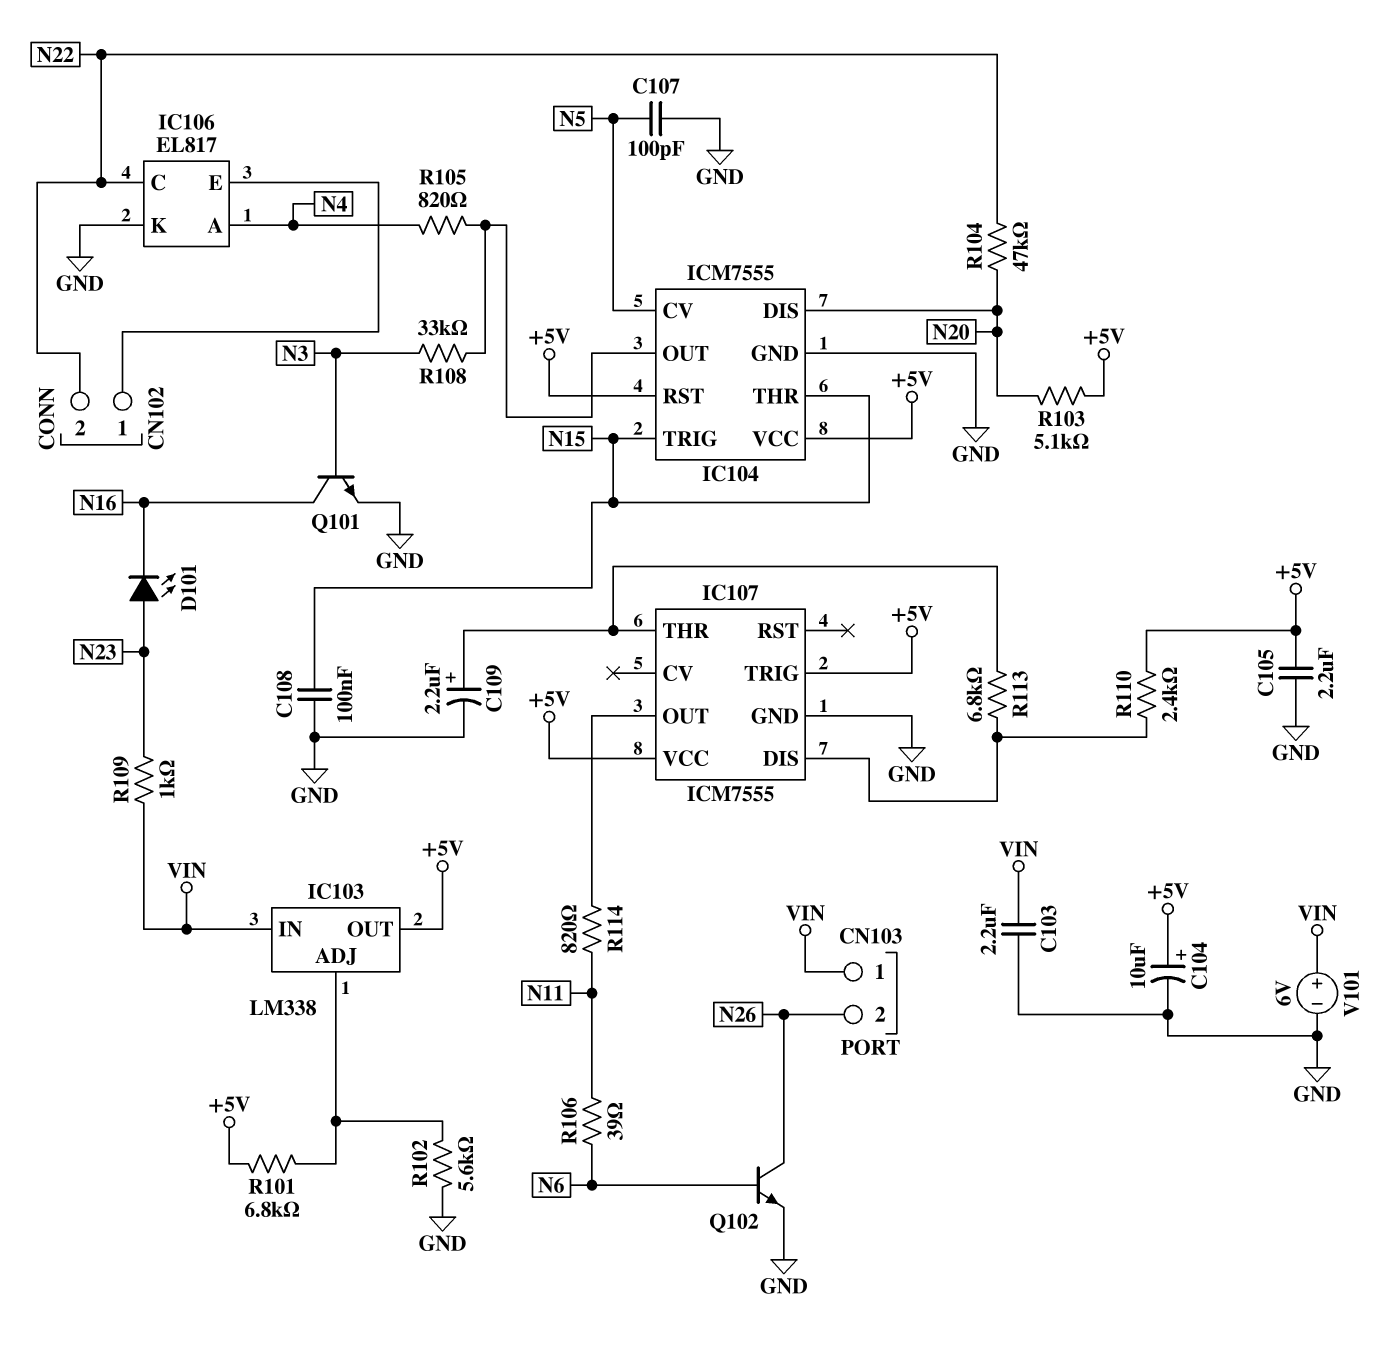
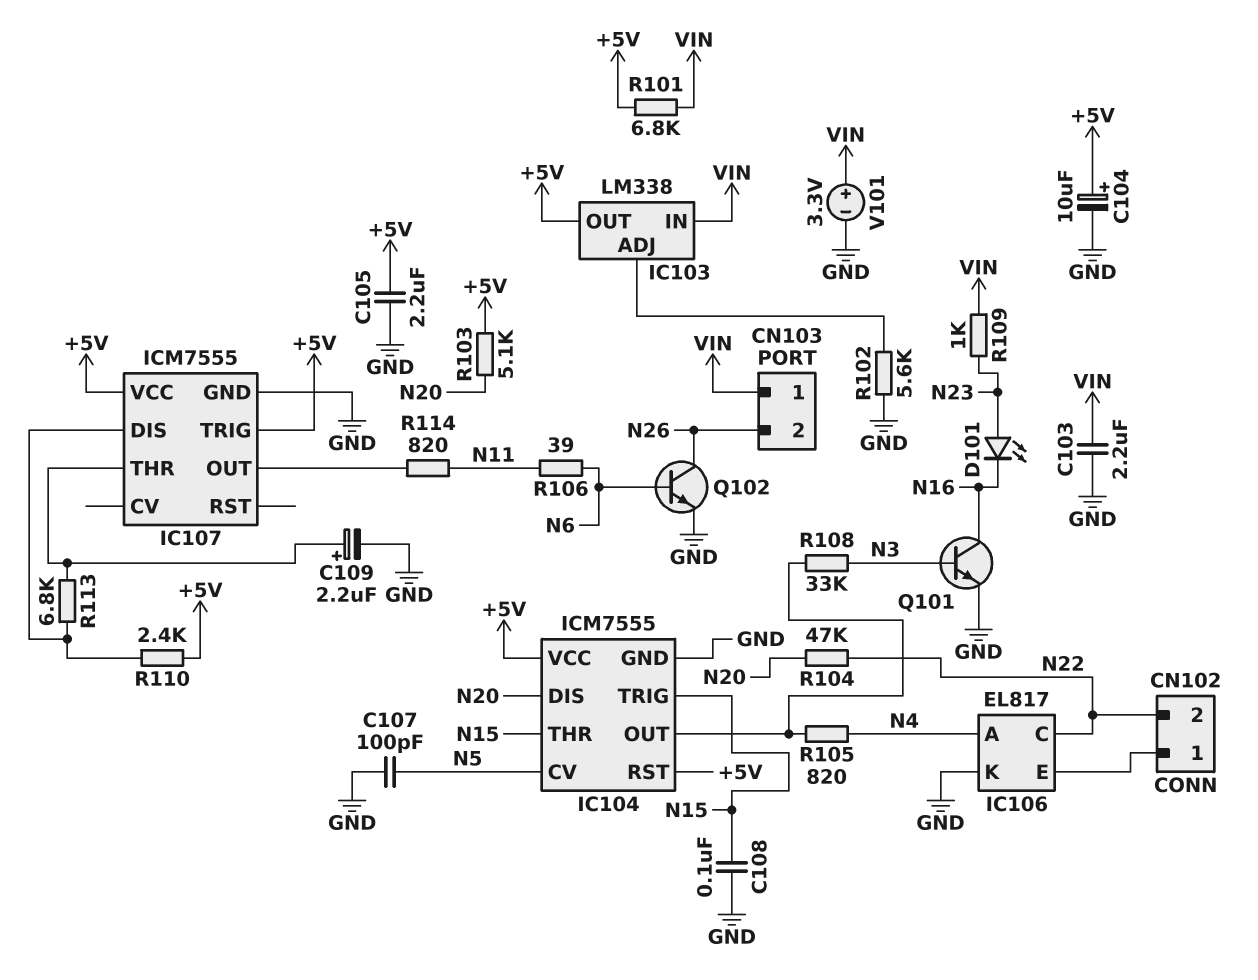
R101: 6.8k (+5V, IC103/ADJ) -> 6.8k (+5V, VIN)
V101: 6V (plus VIN, minus GND) -> 3.3V (plus VIN, minus GND)

